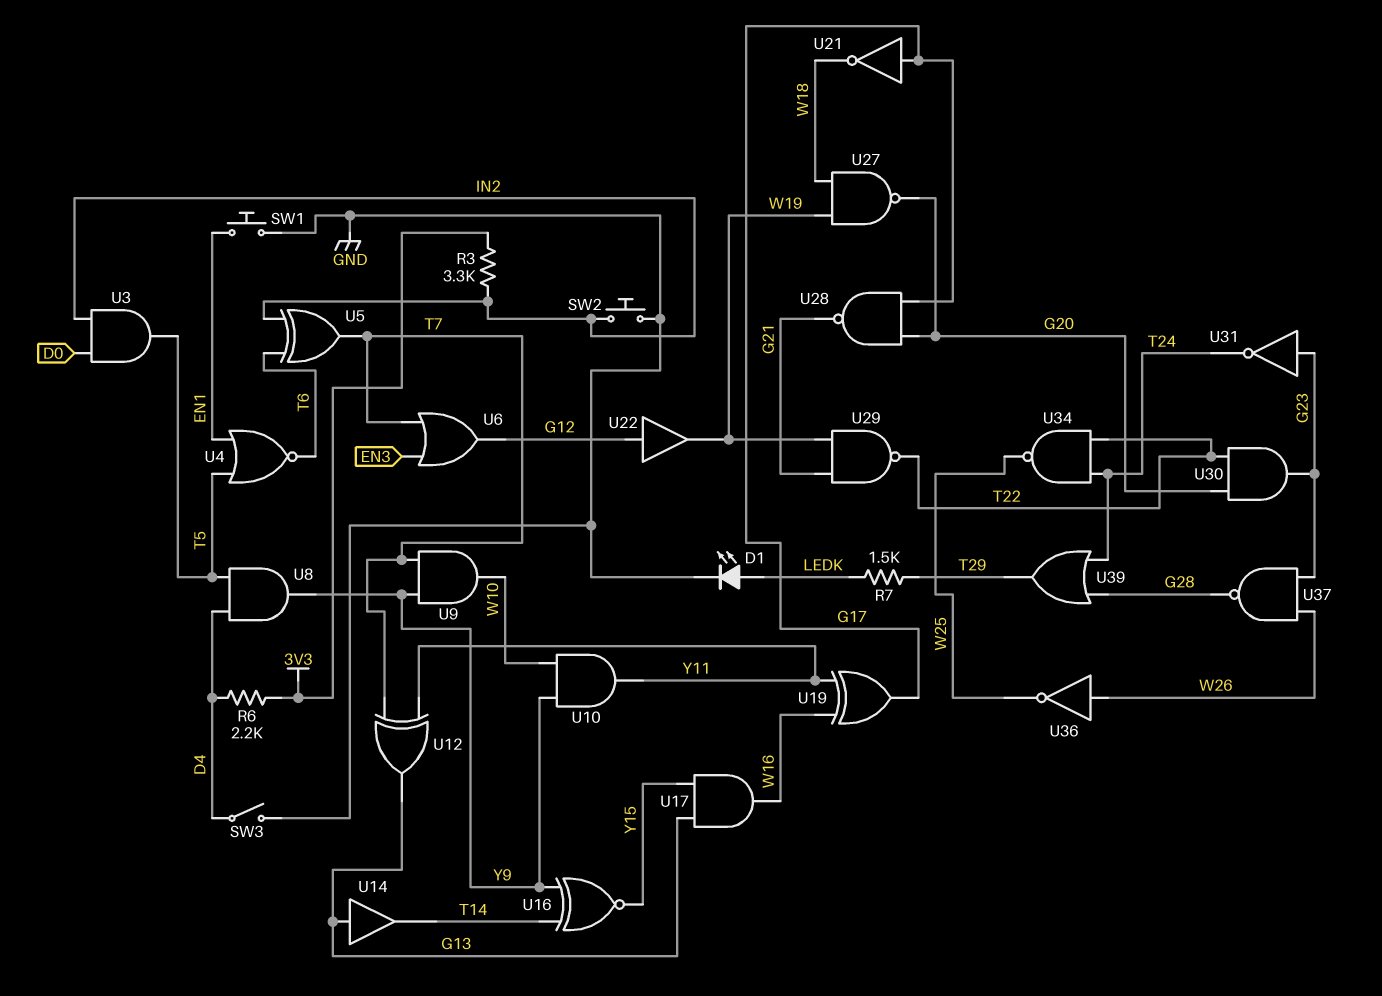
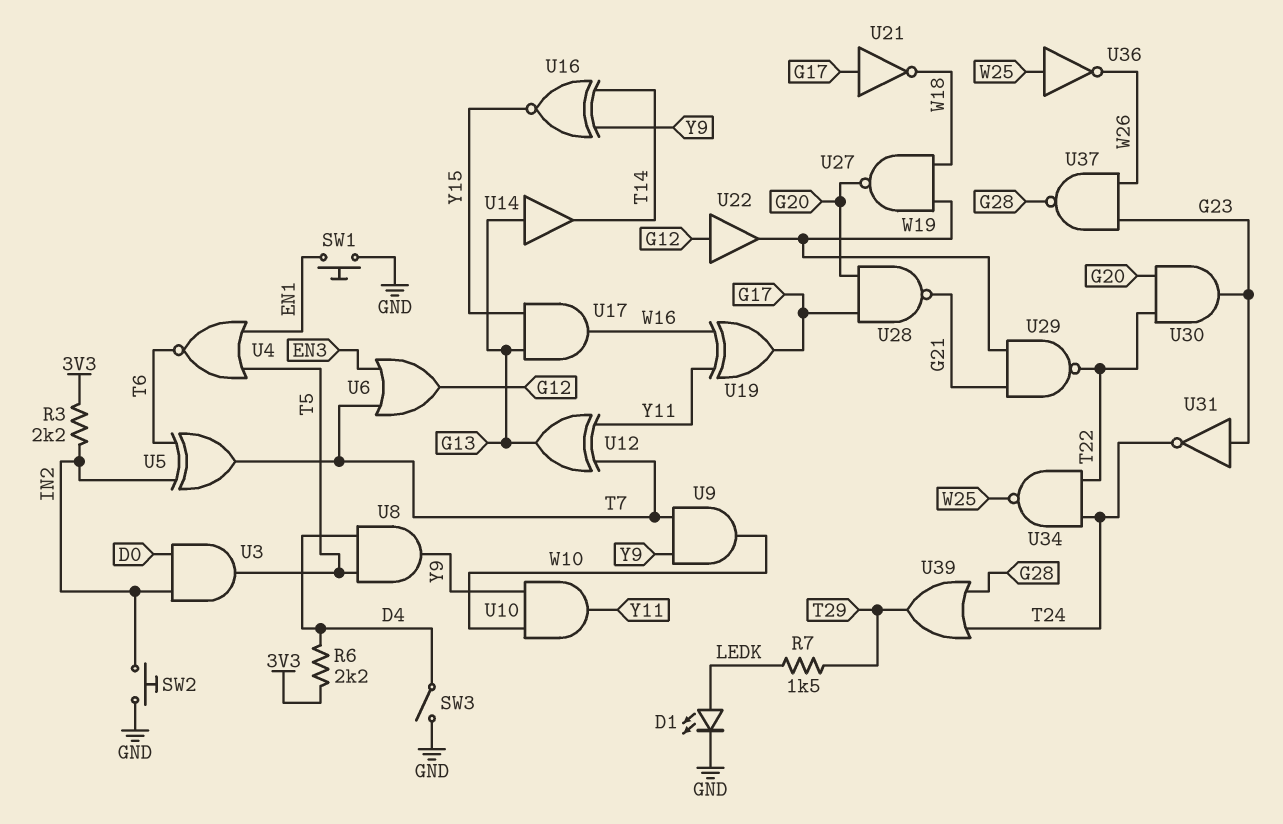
R3: 3.3k (3V3, IN2) -> 2.2k (3V3, IN2)
U36: NOT (in W26, out W25) -> NOT (in W25, out W26)

